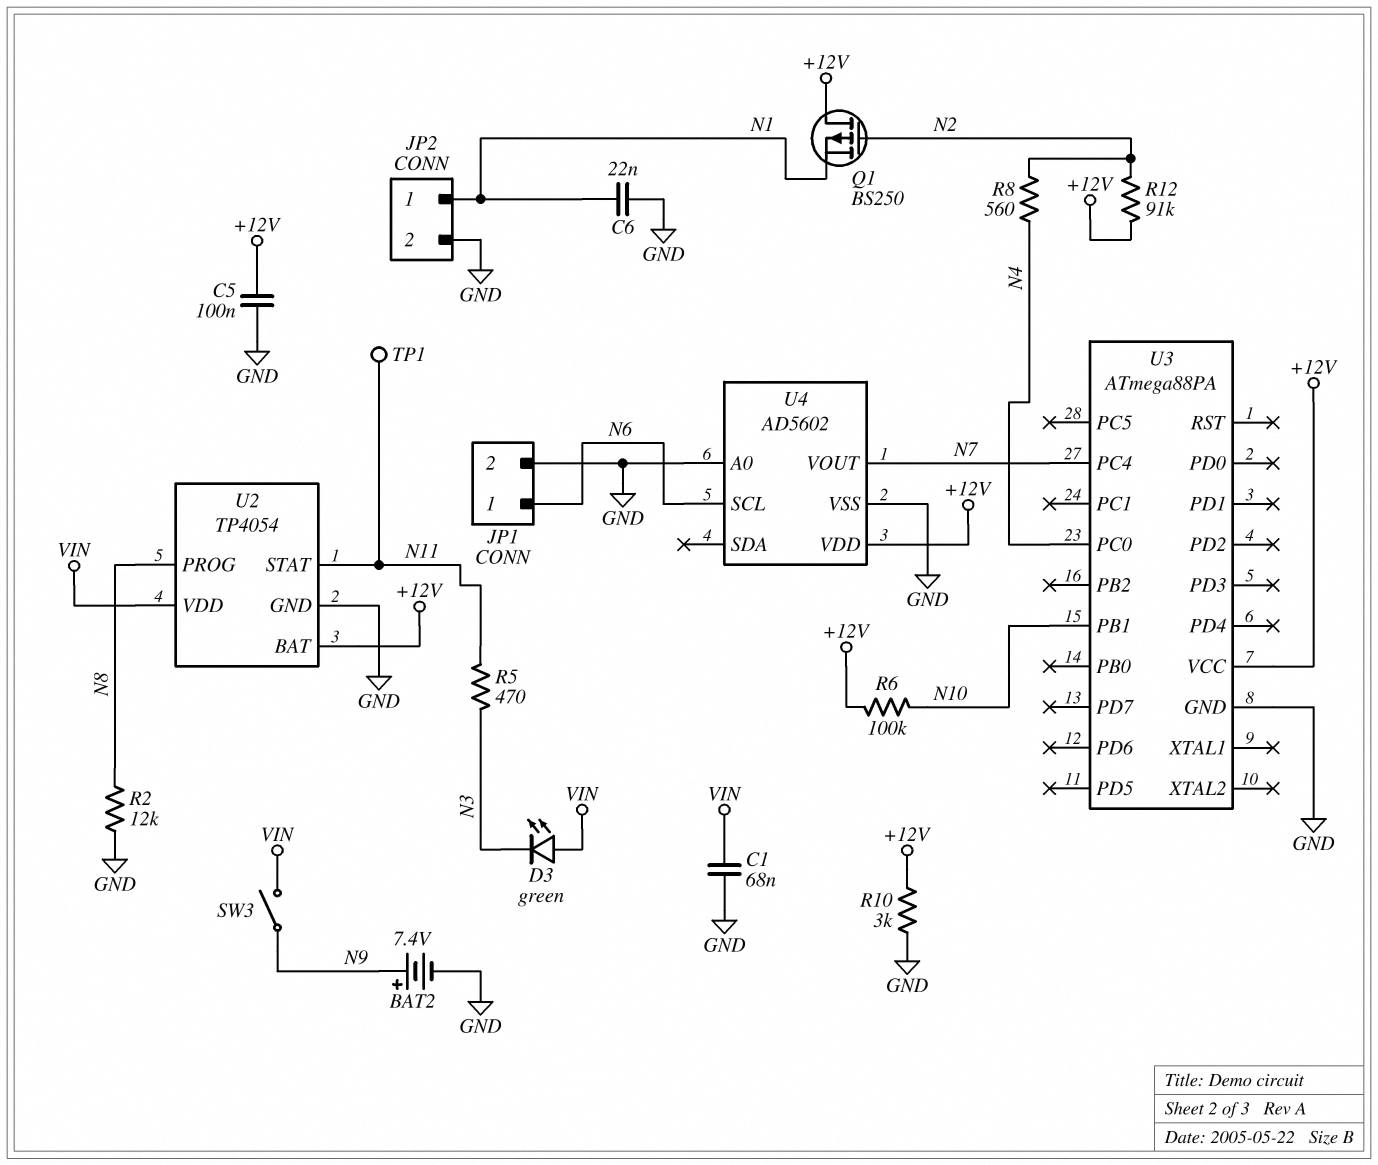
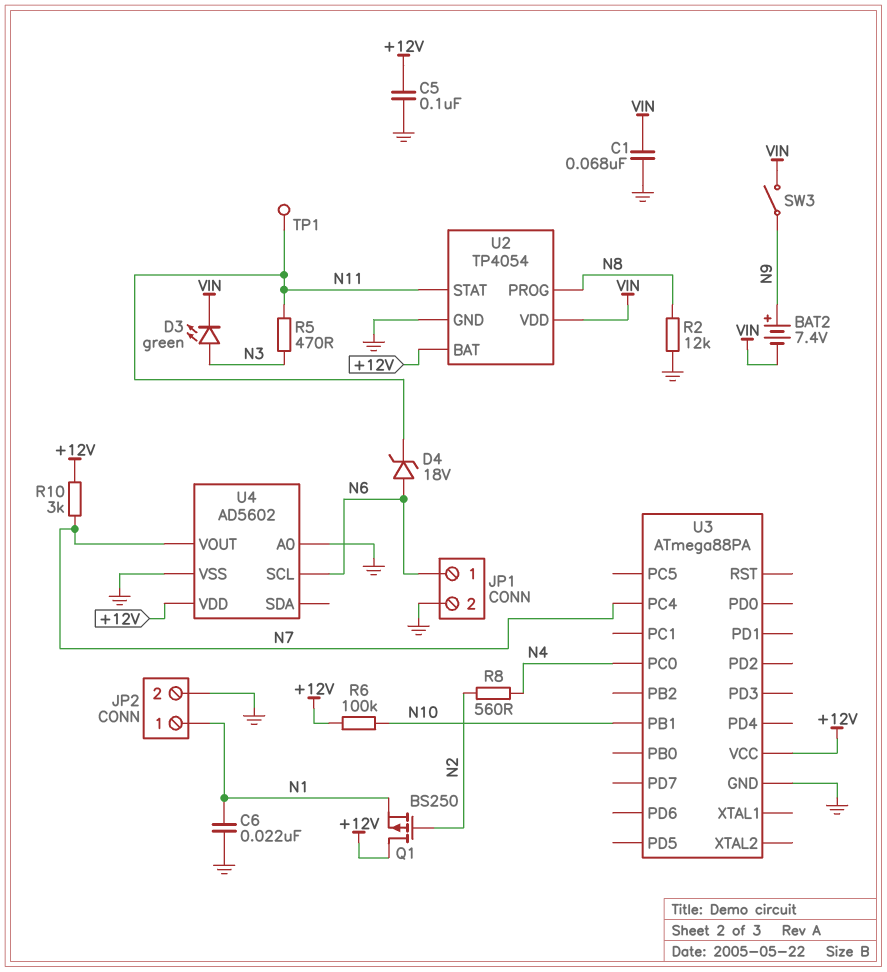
BAT2: 7.4V (plus N9, minus GND) -> 7.4V (plus N9, minus VIN)
D3: LED green (A VIN, K N3) -> LED green (A N3, K VIN)
D4: none -> zener 18V (A N6, K N11)
R10: 3k (+12V, GND) -> 3k (+12V, N7)
R12: 91k (+12V, N2) -> none

